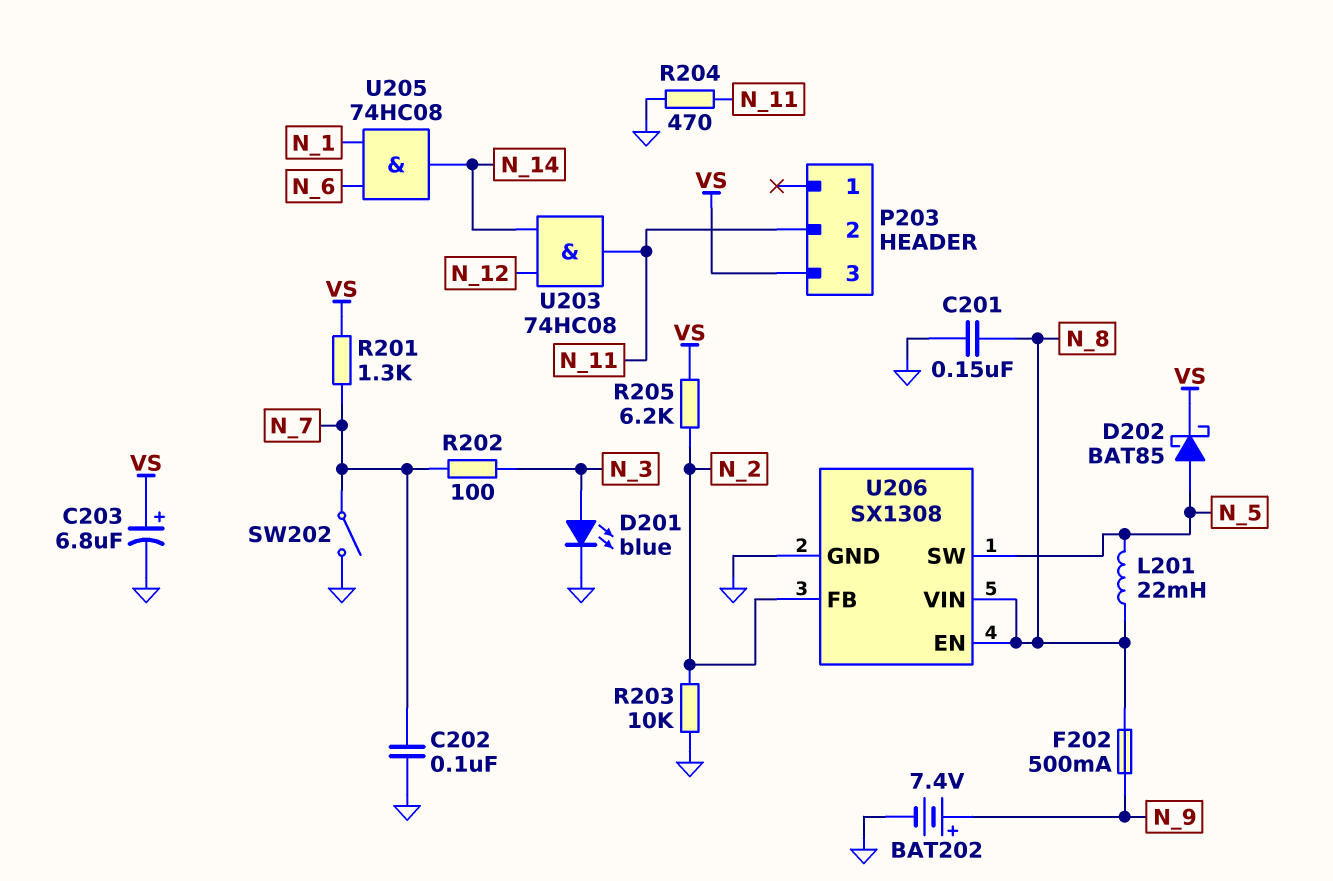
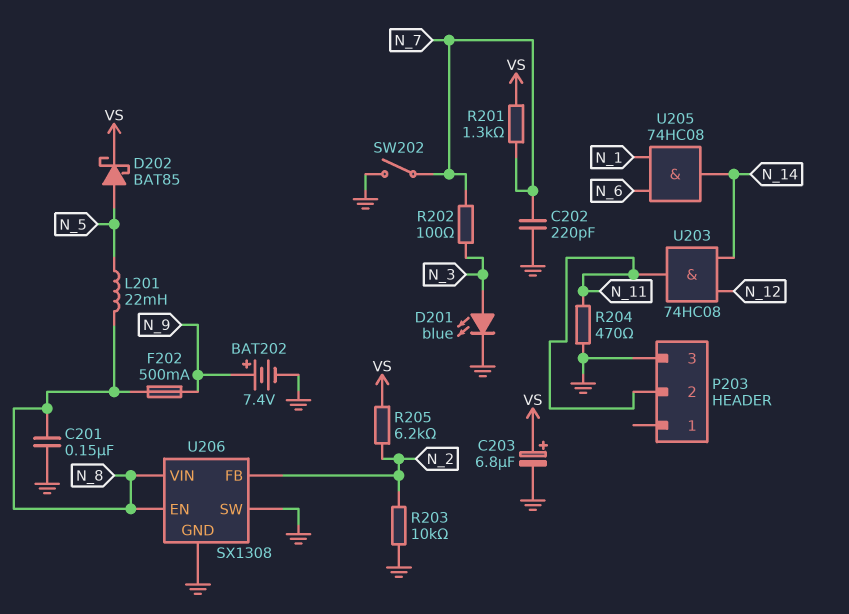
C202: 100nF (GND, N_7) -> 220pF (GND, N_7)
P203 pin 3: VS -> GND
U206 pin SW: N_5 -> GND

